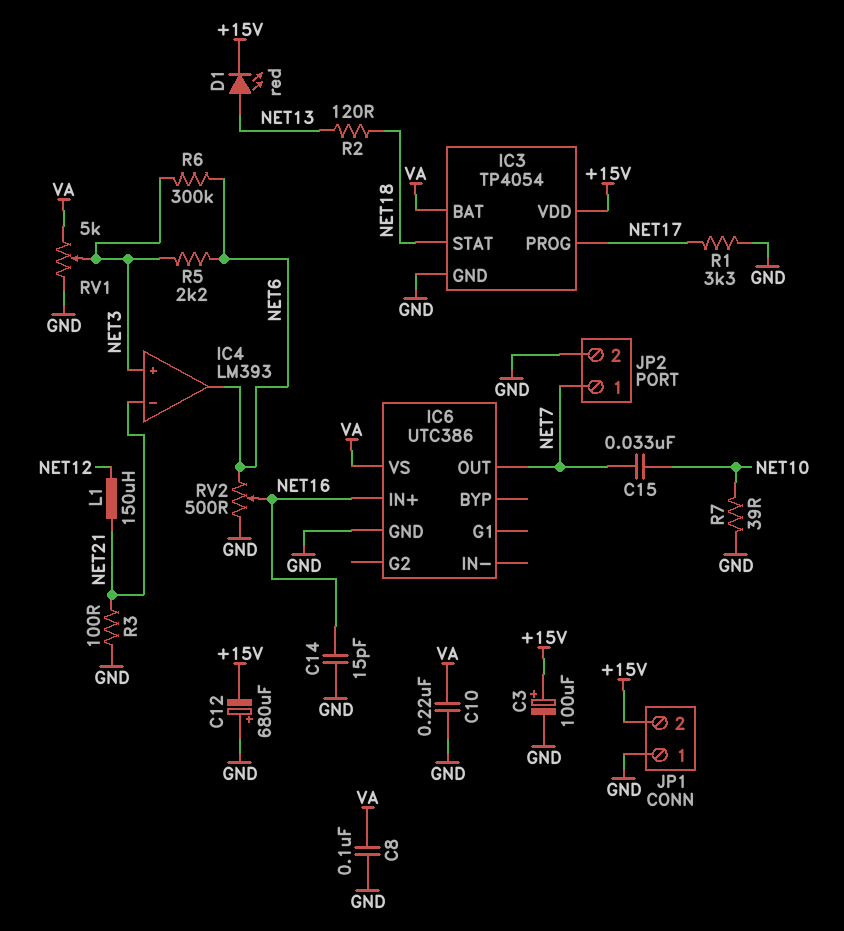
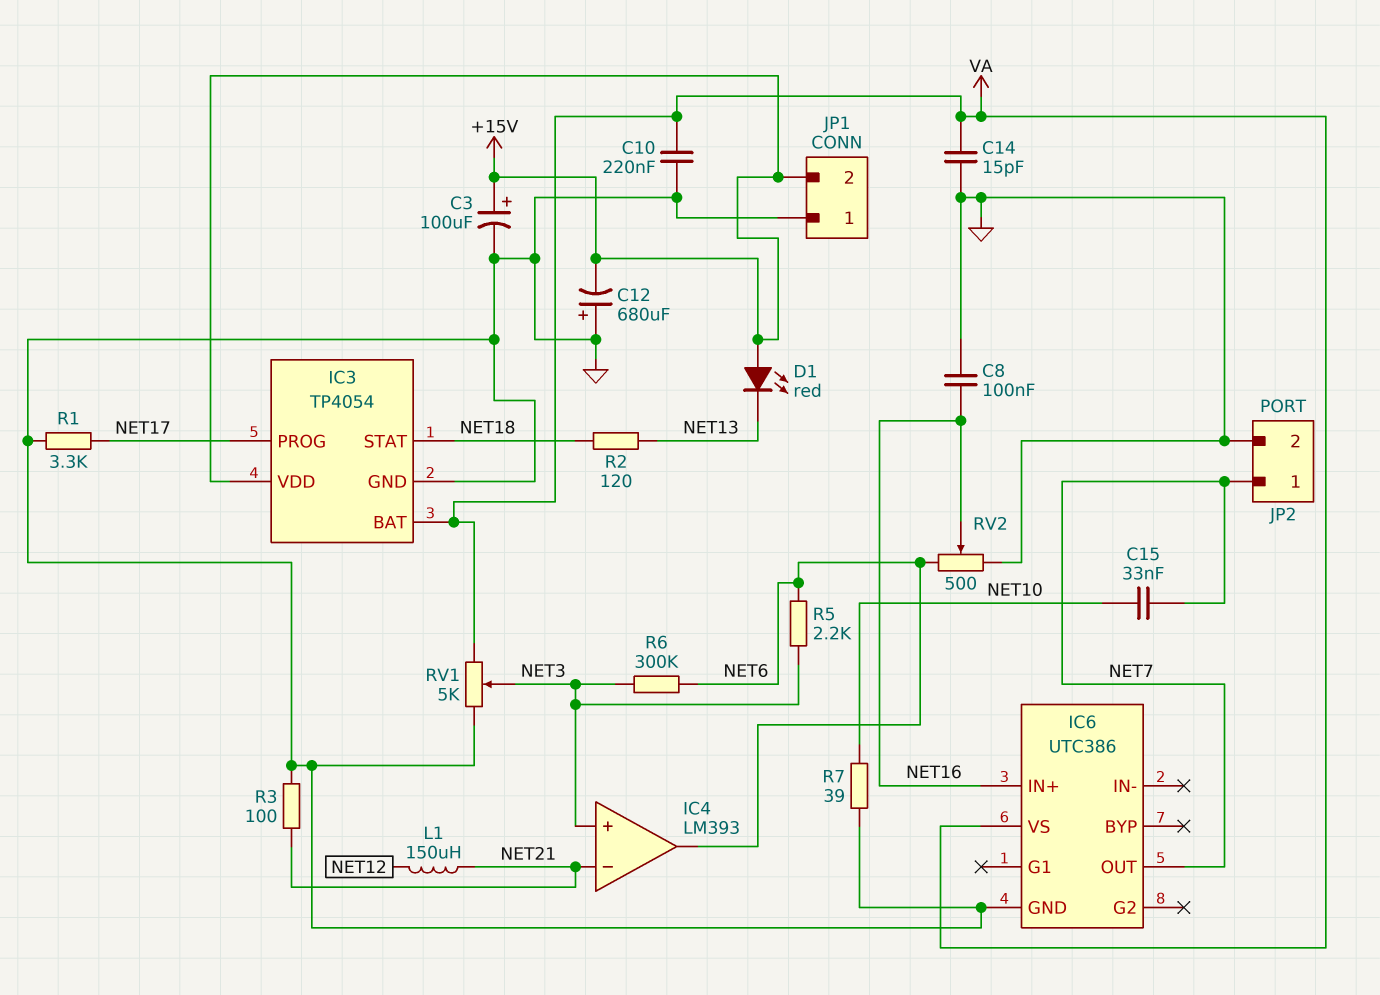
C8: 100nF (GND, VA) -> 100nF (GND, NET16)
C14: 15pF (GND, NET16) -> 15pF (GND, VA)
D1: LED red (A NET13, K +15V) -> LED red (A +15V, K NET13)

